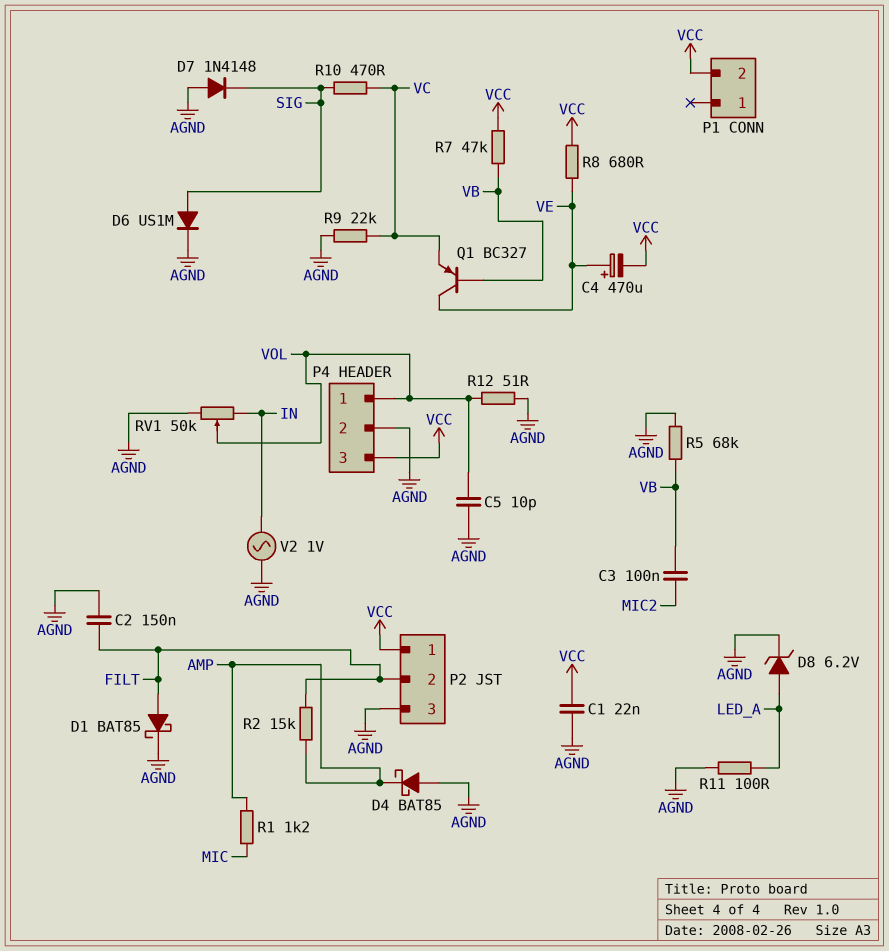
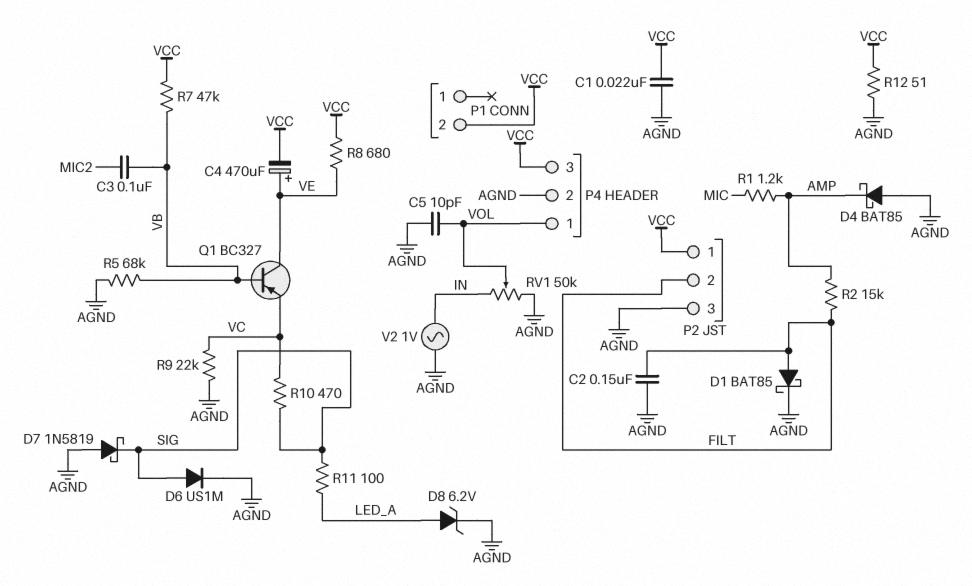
D7: diode 1N4148 (A AGND, K SIG) -> schottky 1N5819 (A AGND, K SIG)
R11: 100 (AGND, LED_A) -> 100 (LED_A, SIG)
R12: 51 (AGND, VOL) -> 51 (AGND, VCC)

